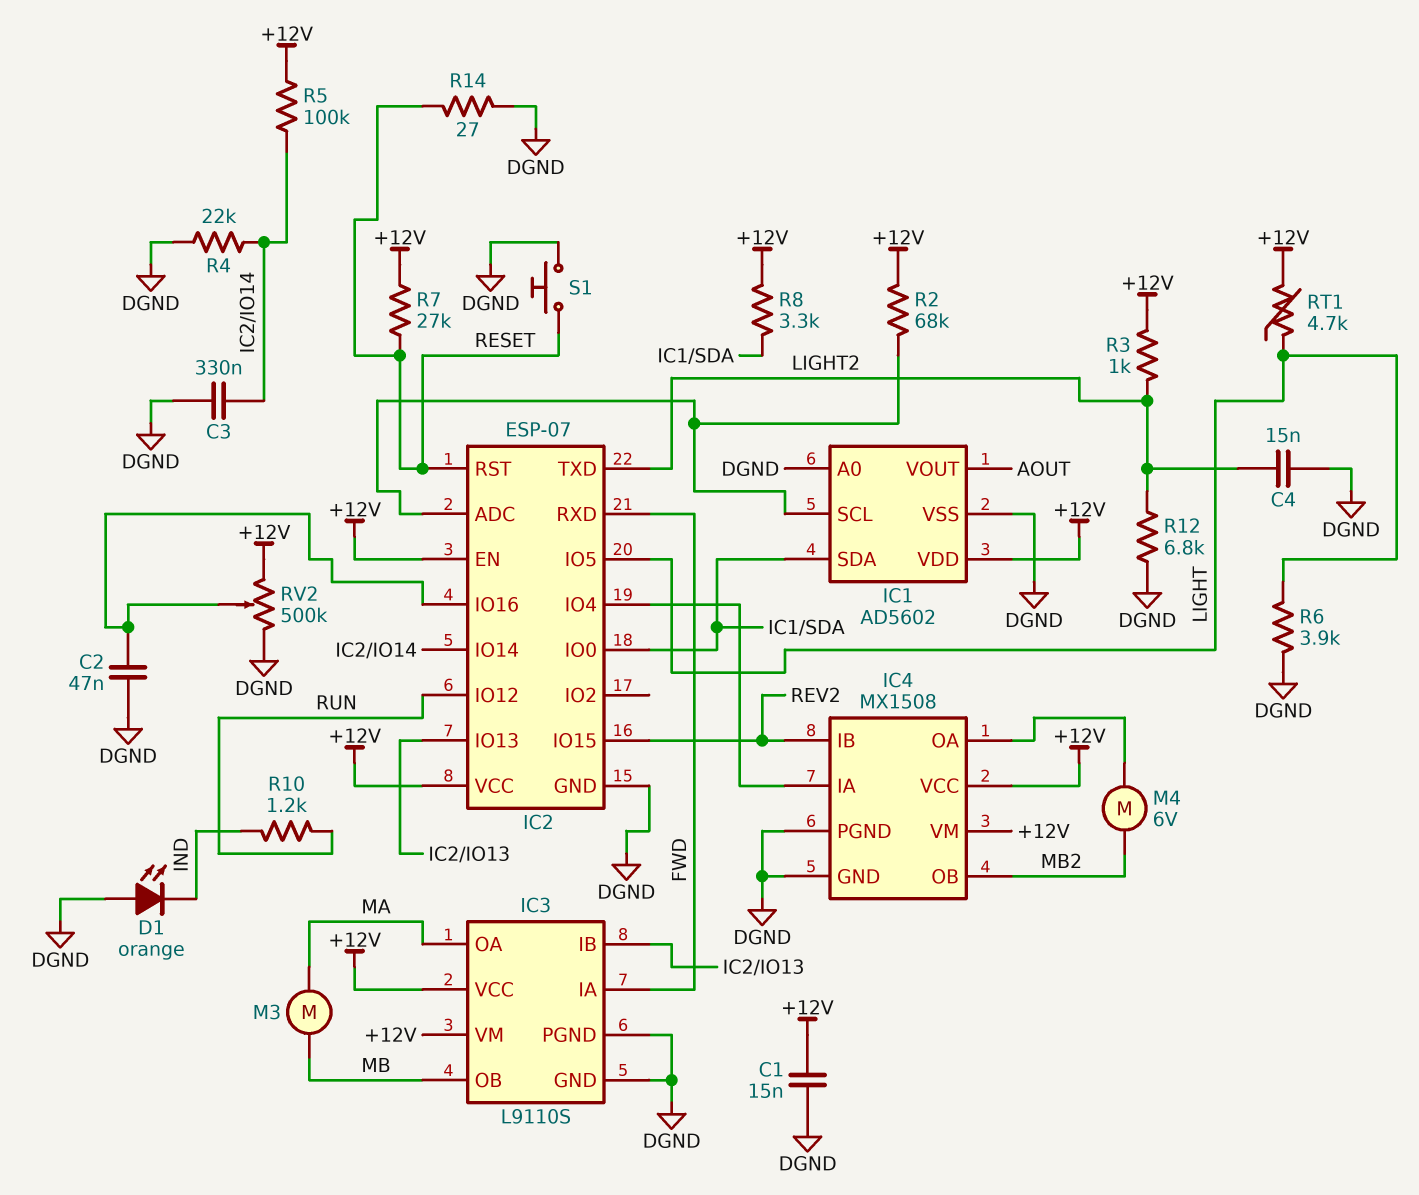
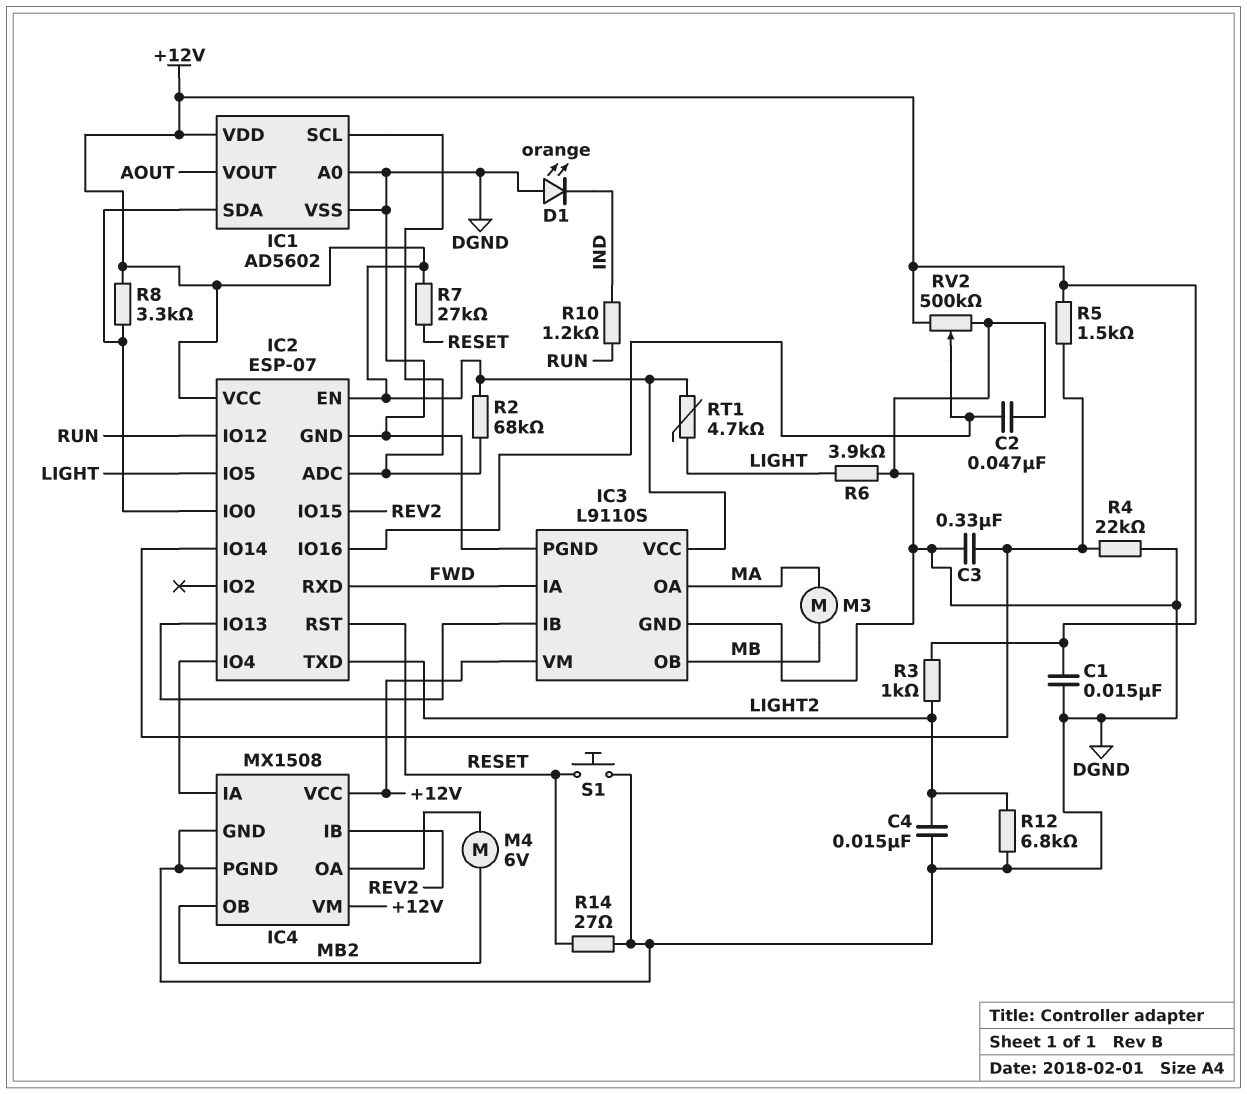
R5: 100k (+12V, IC2/IO14) -> 1.5k (+12V, IC2/IO14)

